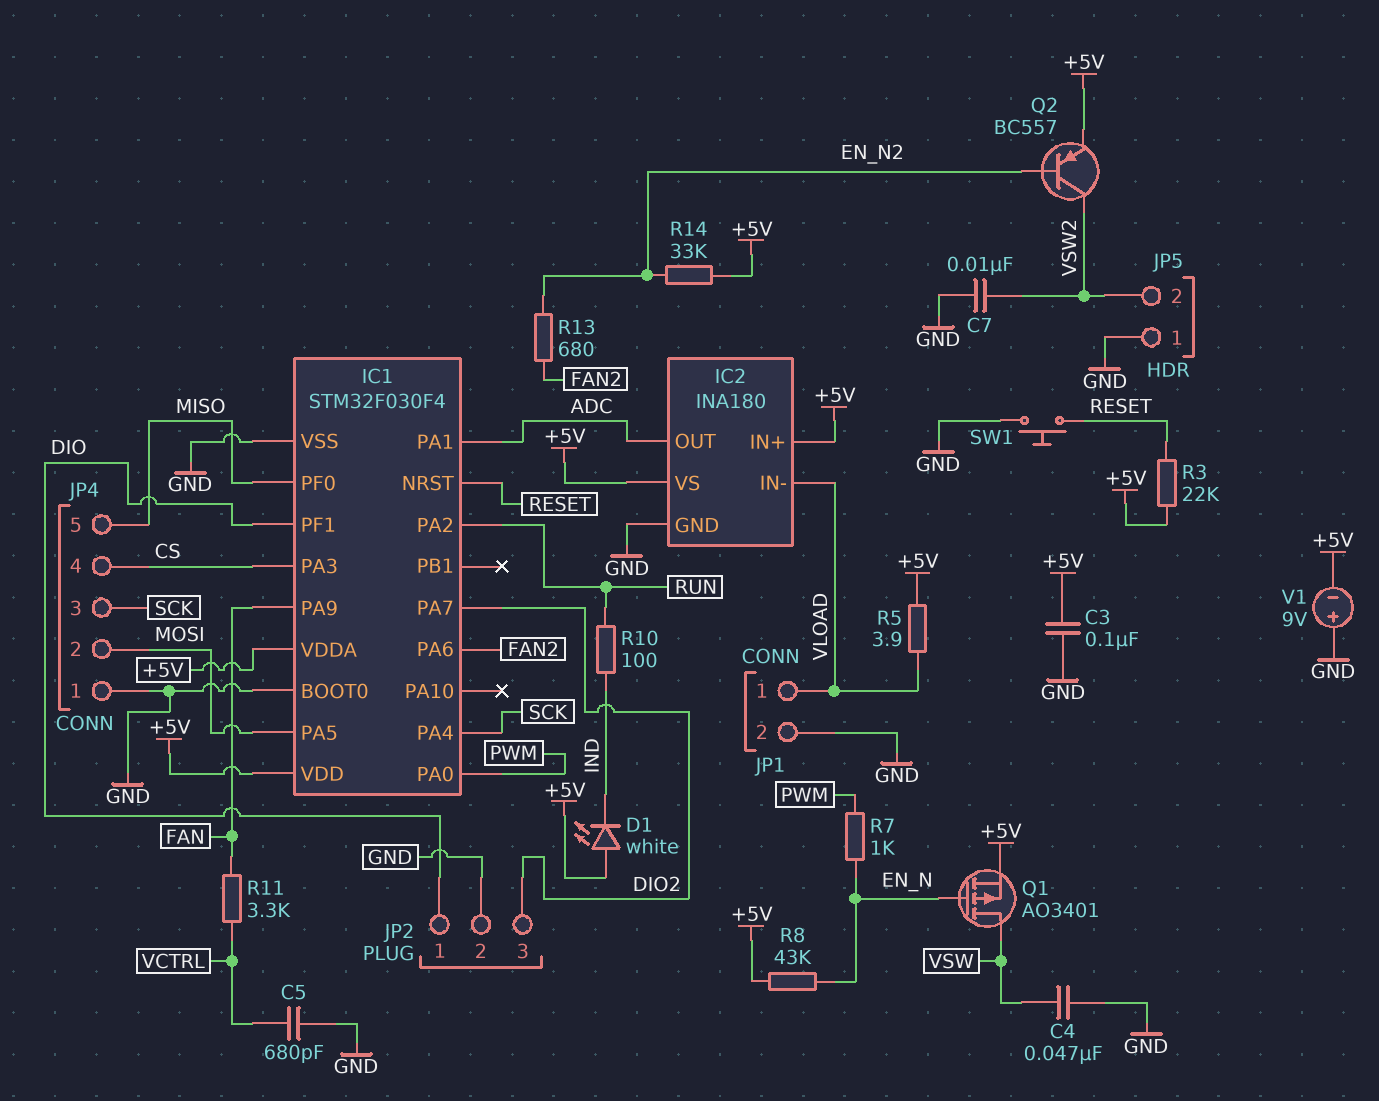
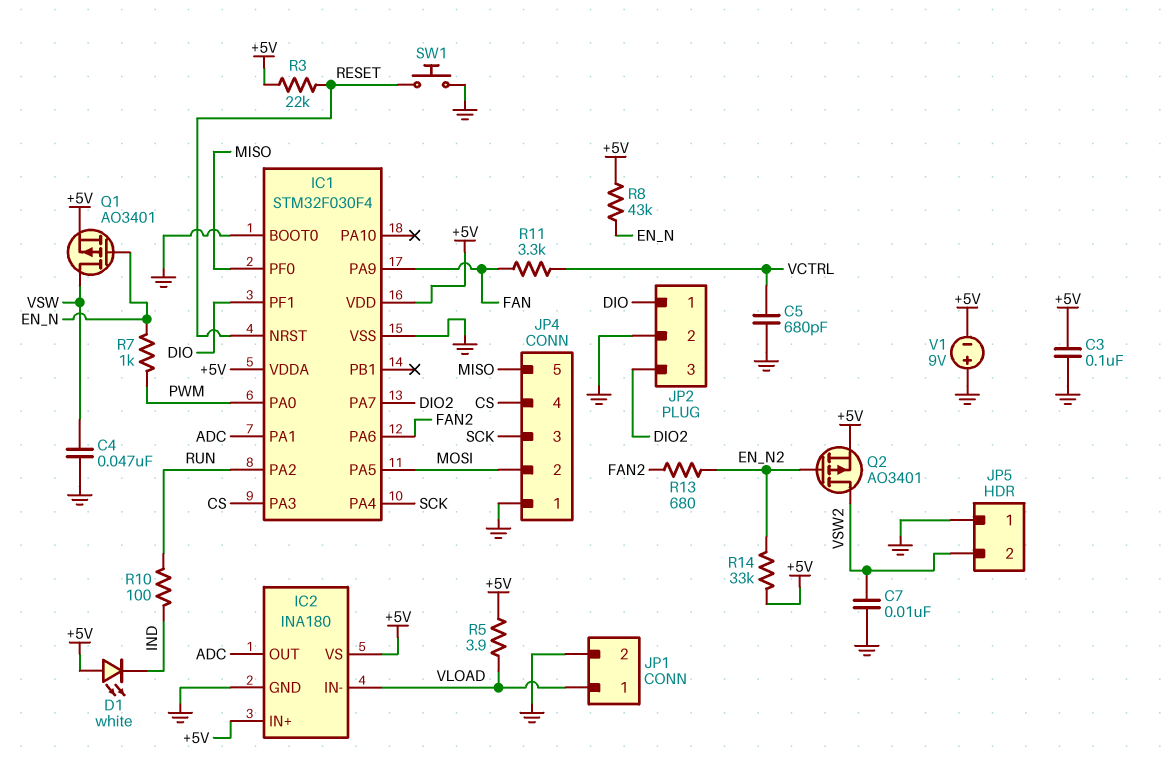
Q2: PNP BC557 (B EN_N2, C VSW2, E +5V) -> PMOS AO3401 (G EN_N2, D VSW2, S +5V)

